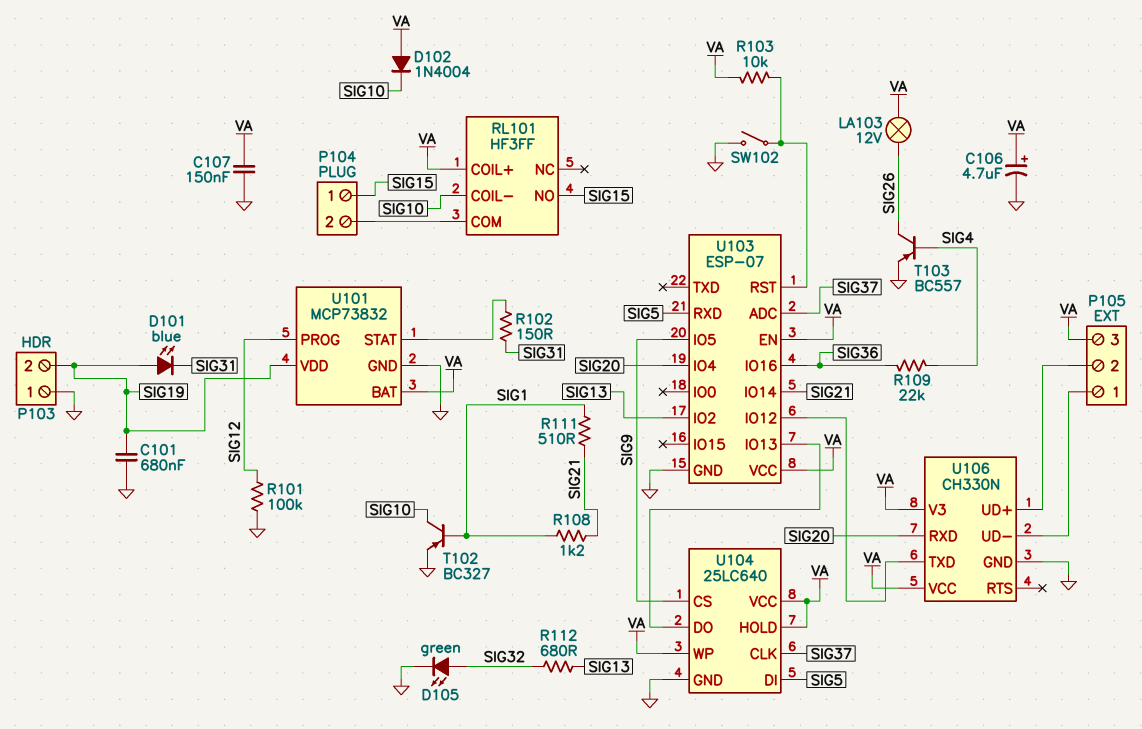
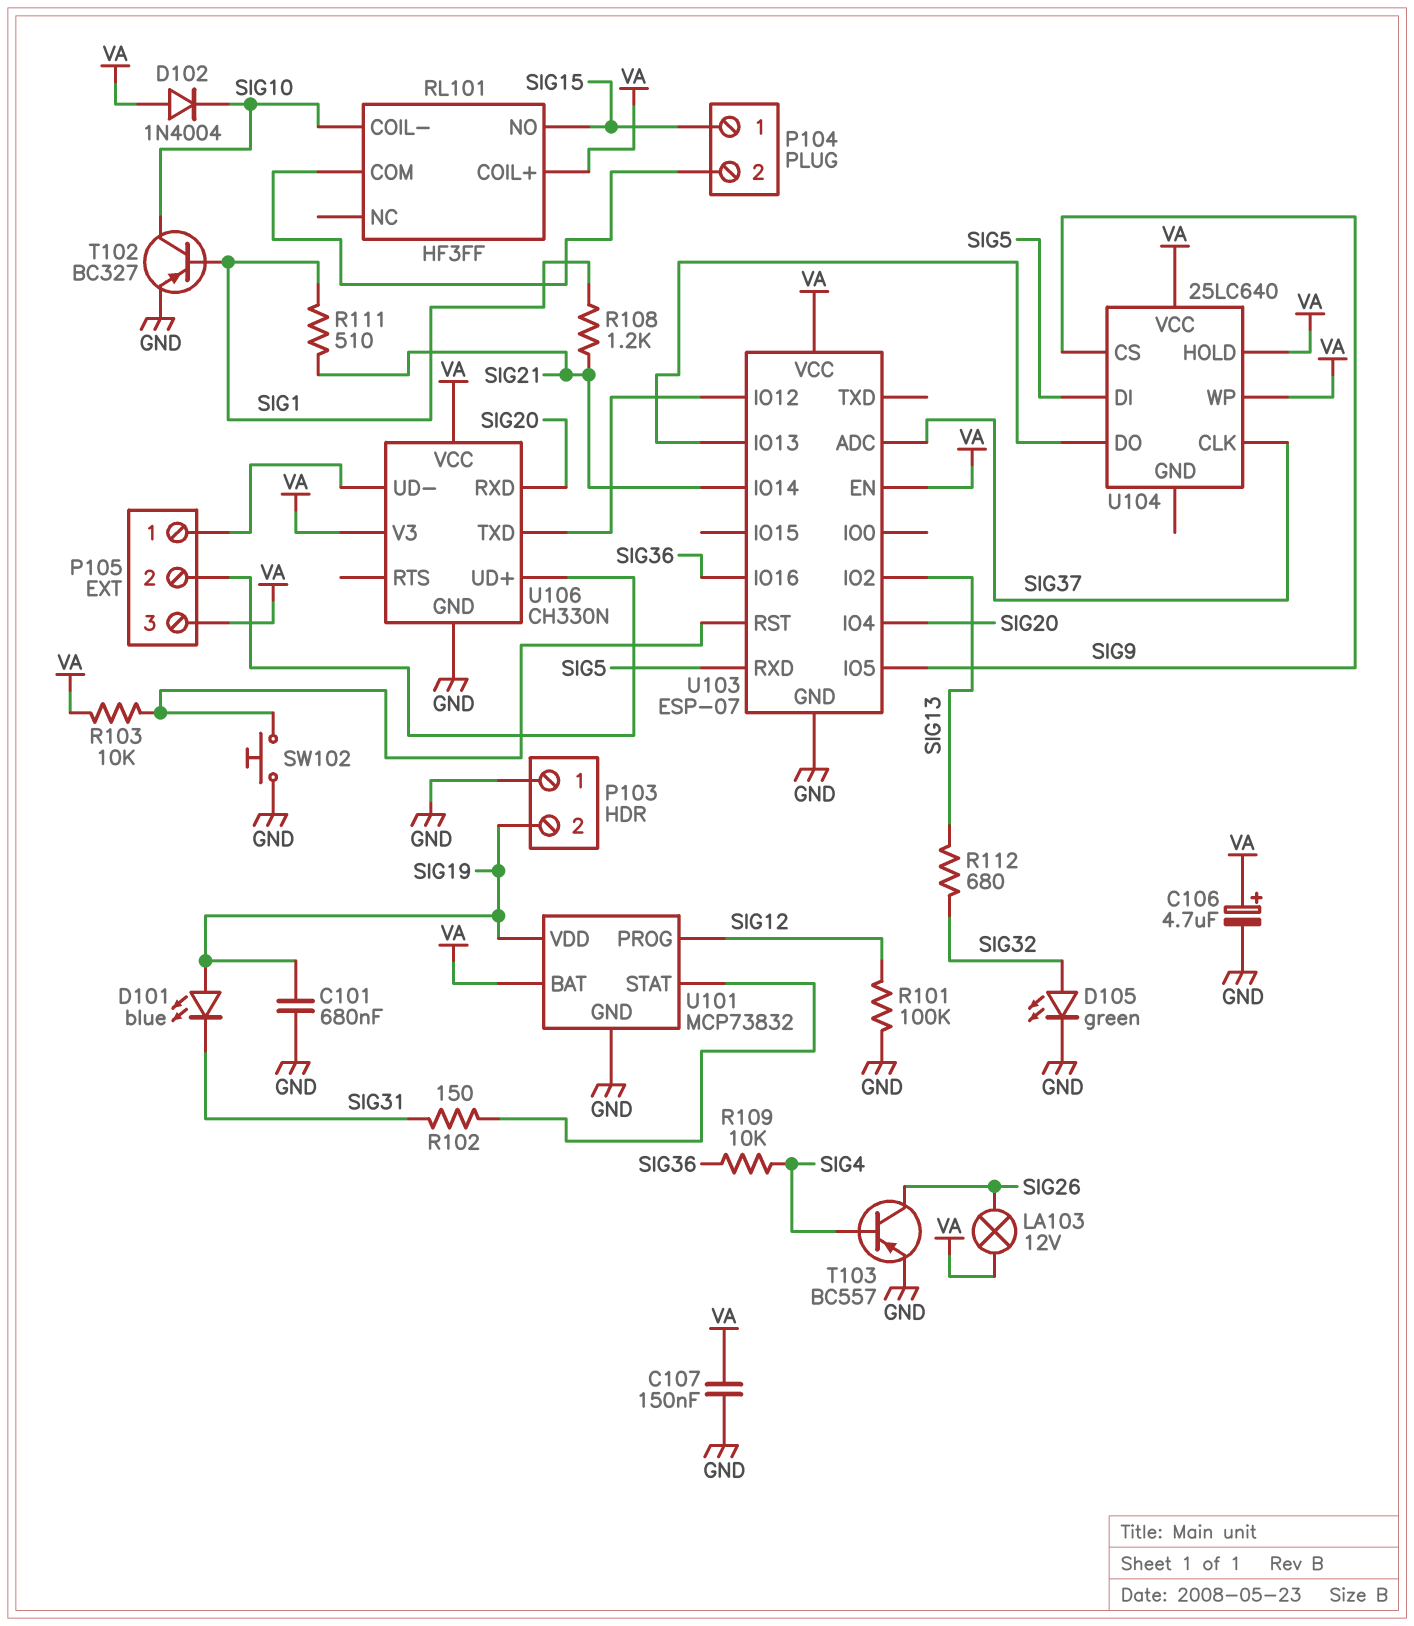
R109: 22k (SIG4, SIG36) -> 10k (SIG4, SIG36)
SW102: switch (GND, U103/RST) -> button (GND, U103/RST)
U104 pin GND: GND -> none

